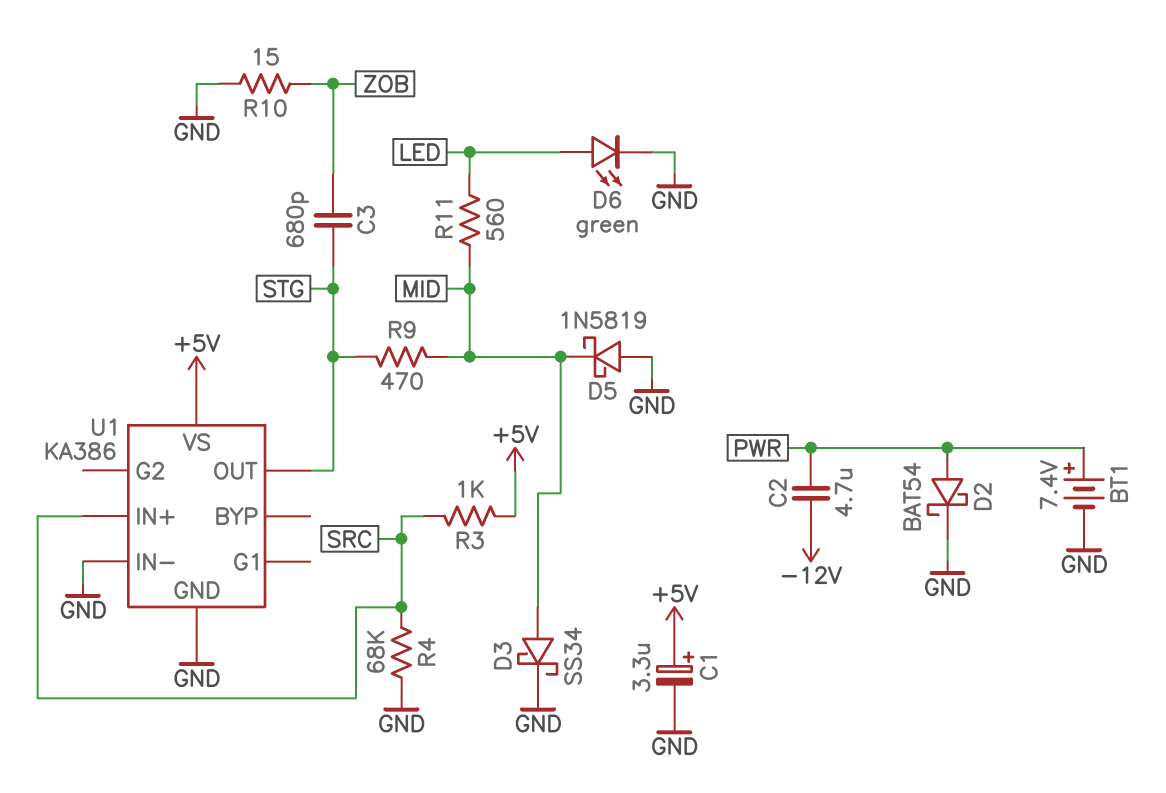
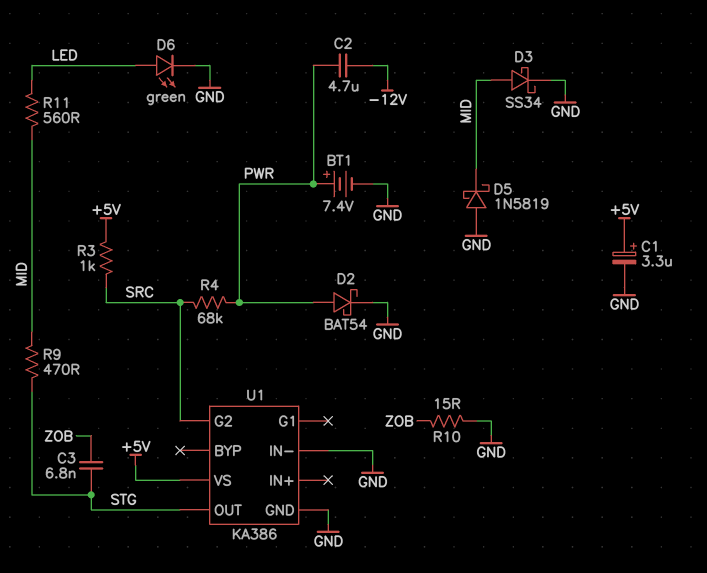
C3: 680pF (STG, ZOB) -> 6.8nF (STG, ZOB)
R4: 68k (GND, SRC) -> 68k (PWR, SRC)
U1 pin G2: none -> SRC
U1 pin IN+: SRC -> none

